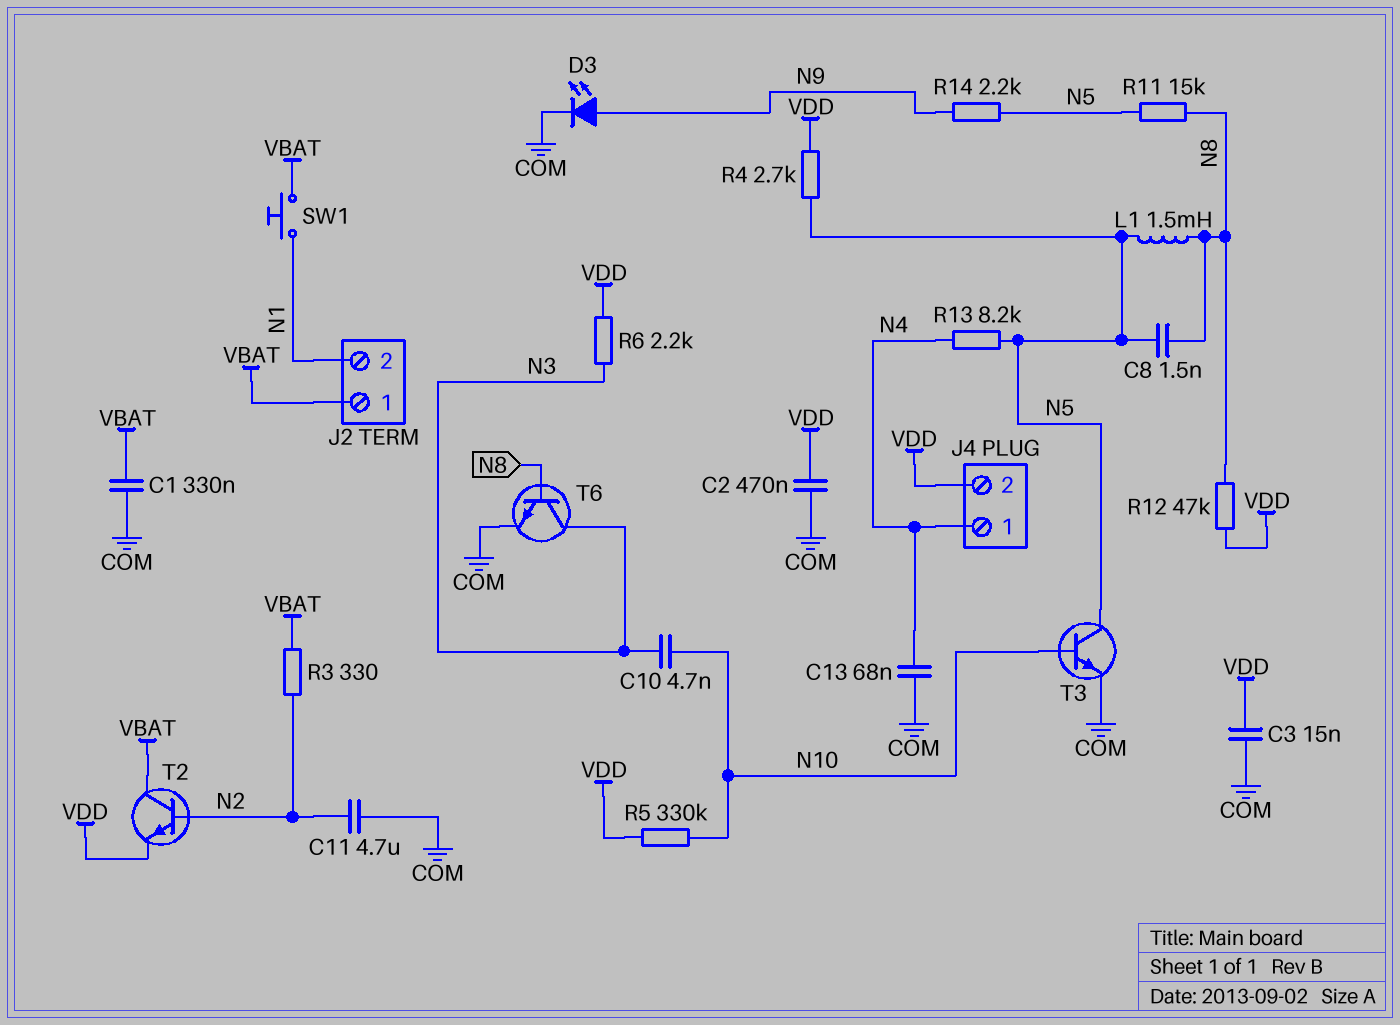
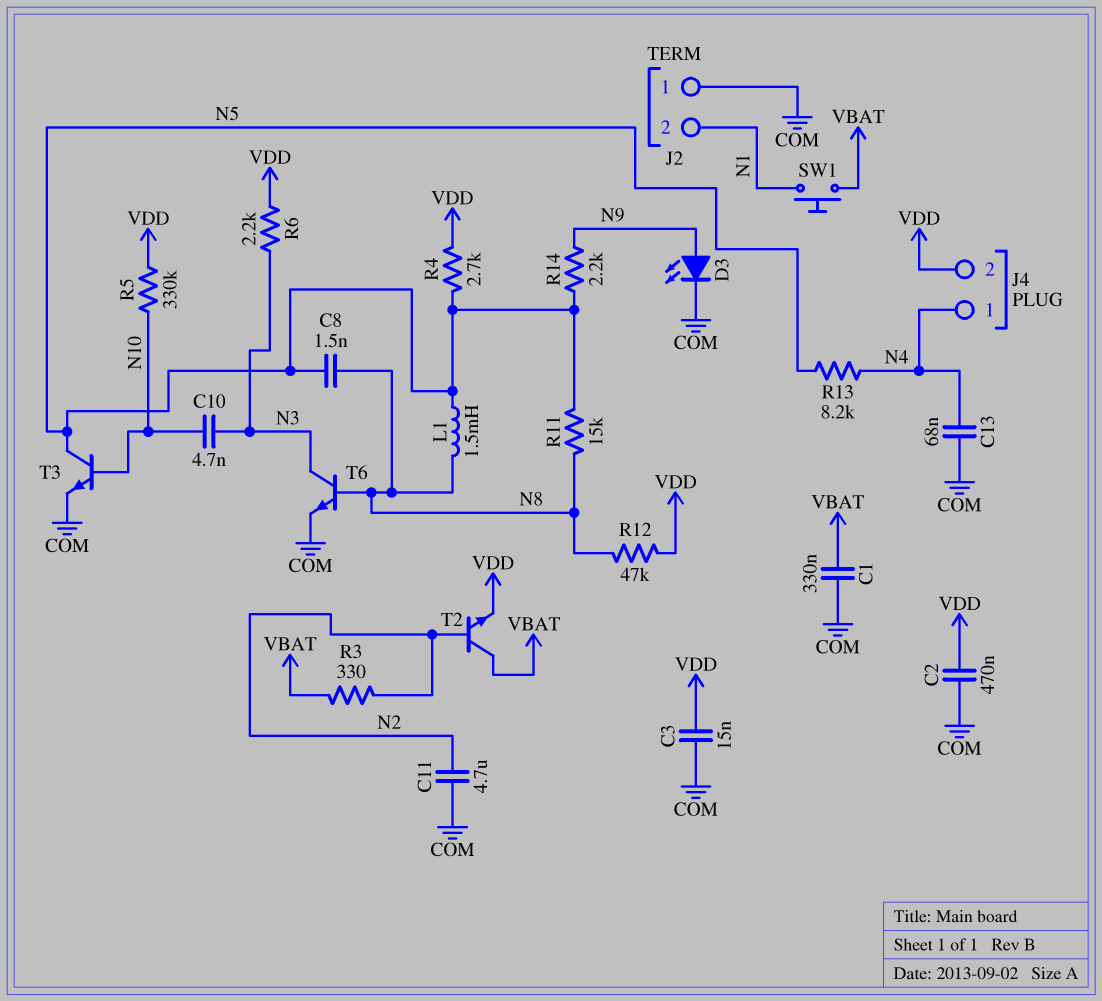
J2 pin 1: VBAT -> COM

